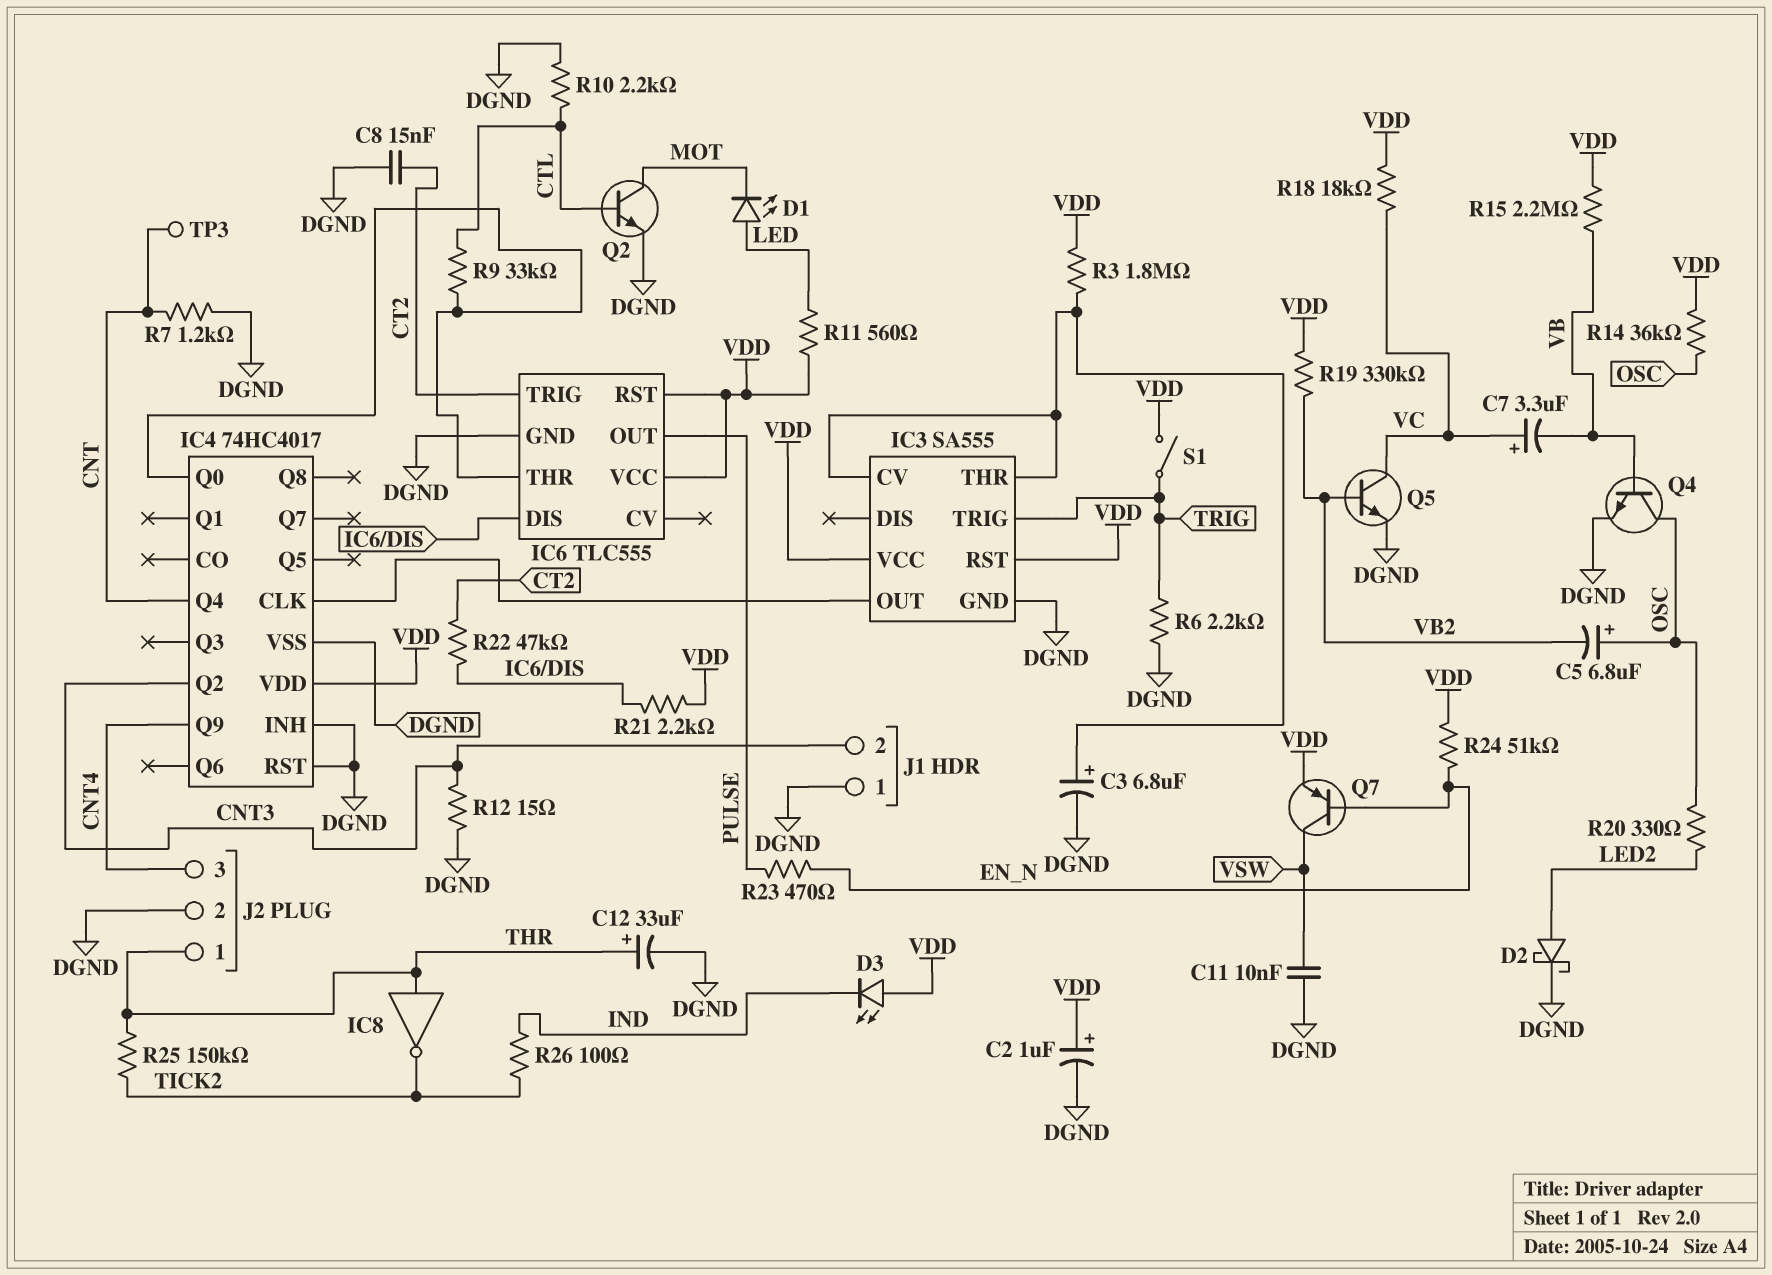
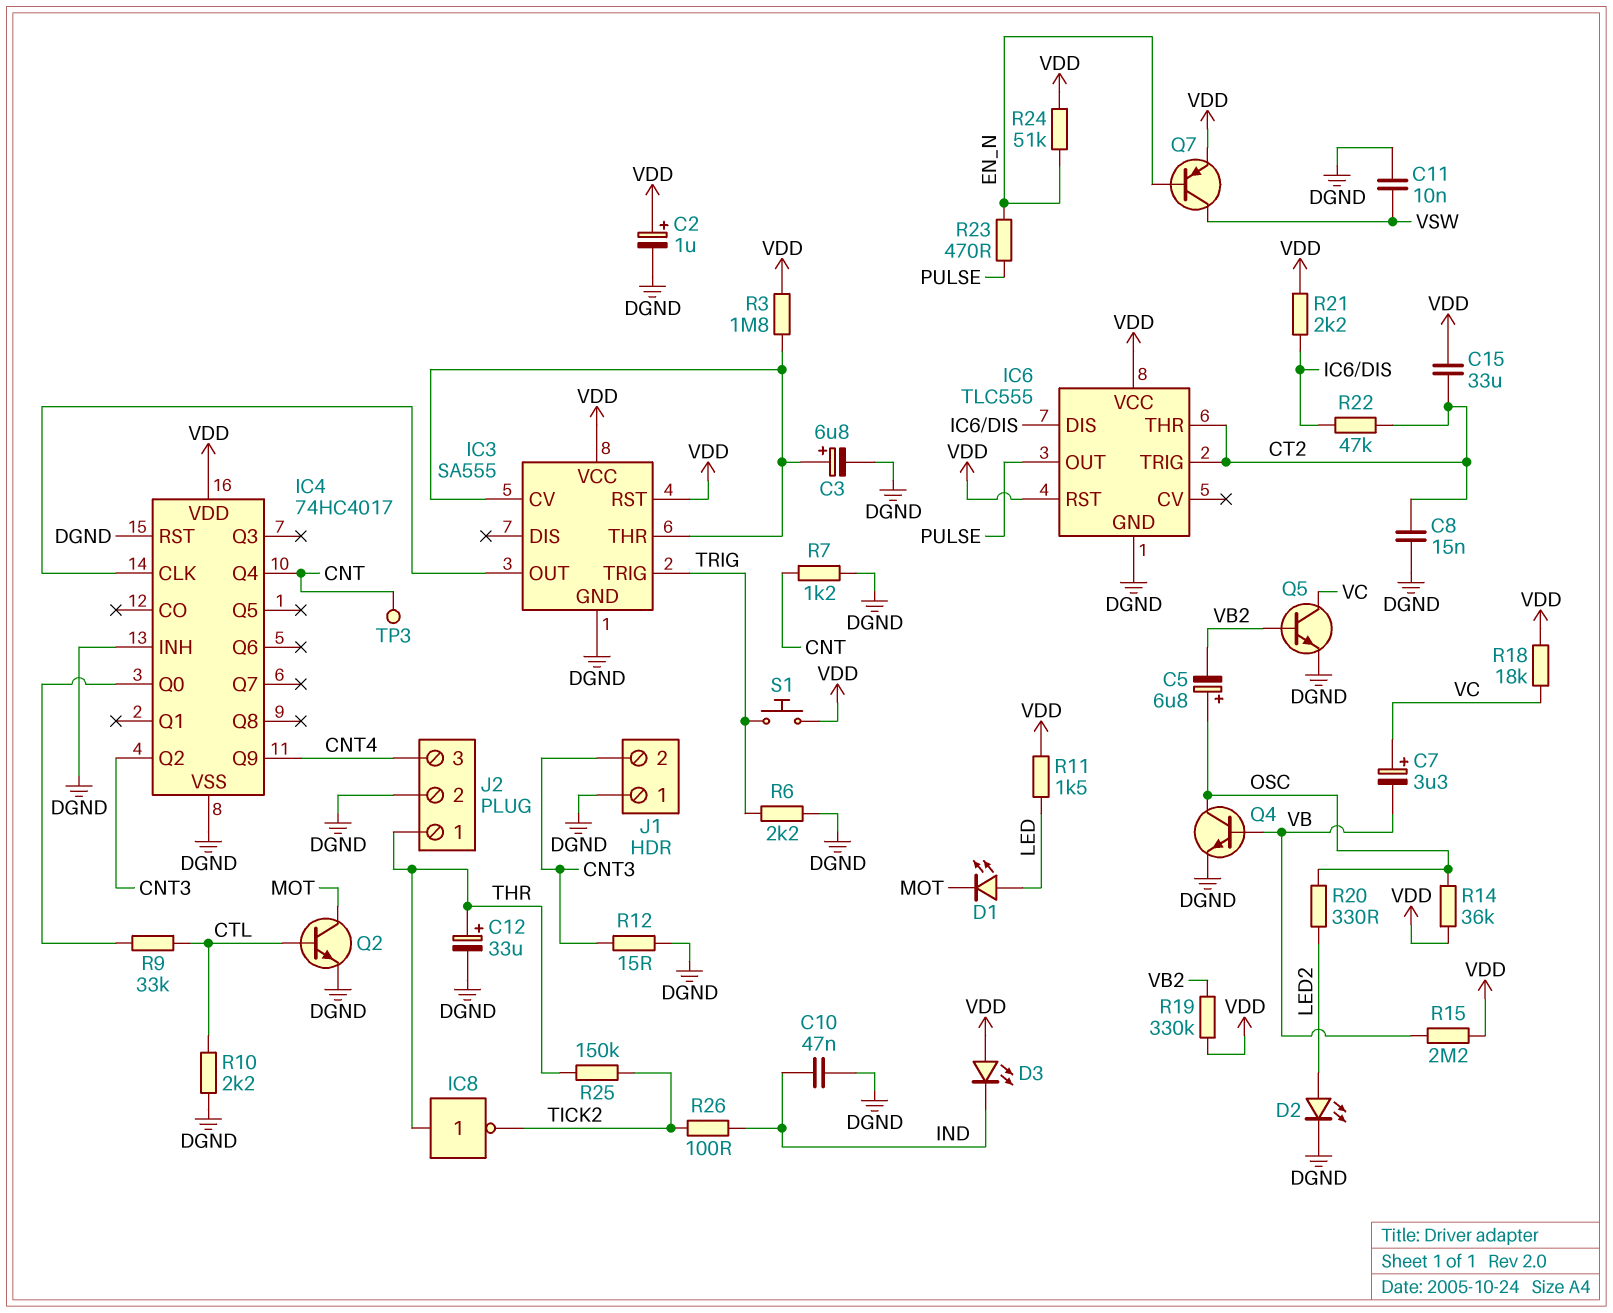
C10: none -> 47nF (DGND, IND)
C15: none -> 33uF (CT2, VDD)
D2: schottky (A LED2, K DGND) -> LED (A LED2, K DGND)
IC6 pin THR: IC4/Q0 -> CT2
R11: 560 (LED, VDD) -> 1.5k (LED, VDD)
S1: switch (TRIG, VDD) -> button (TRIG, VDD)

